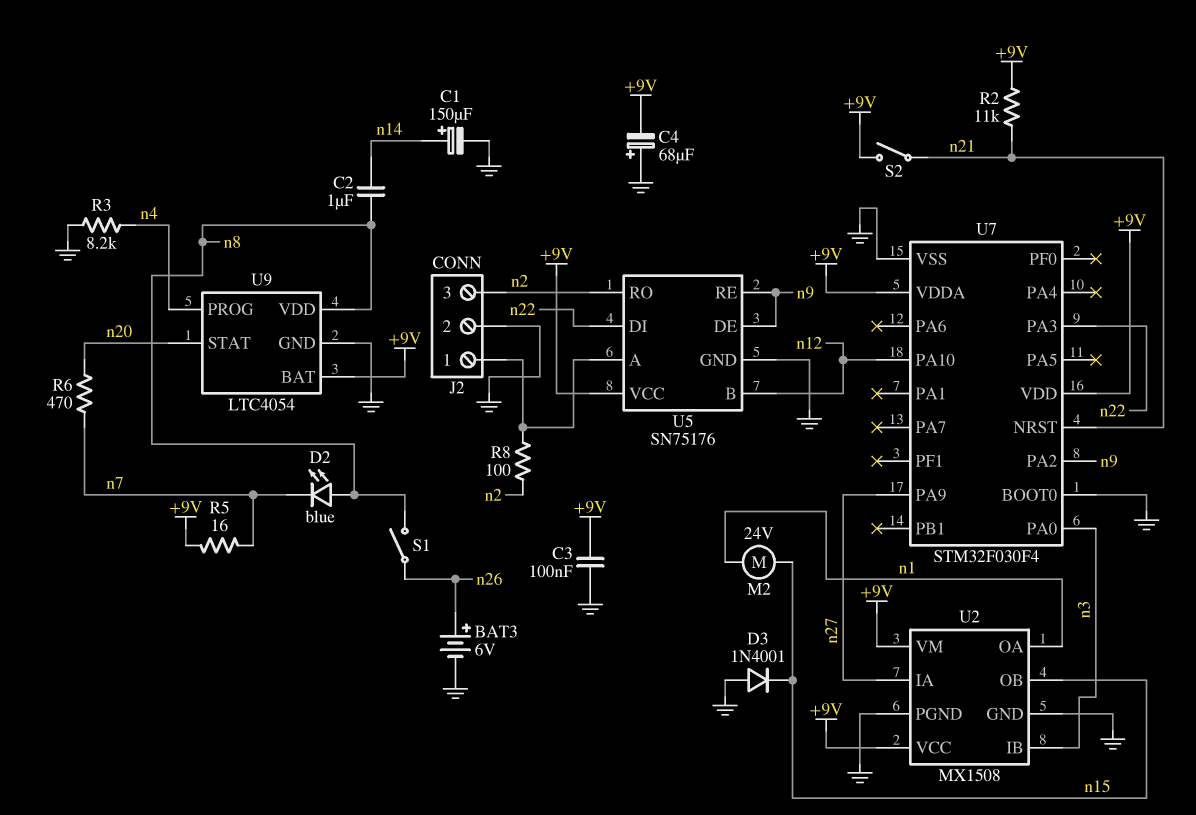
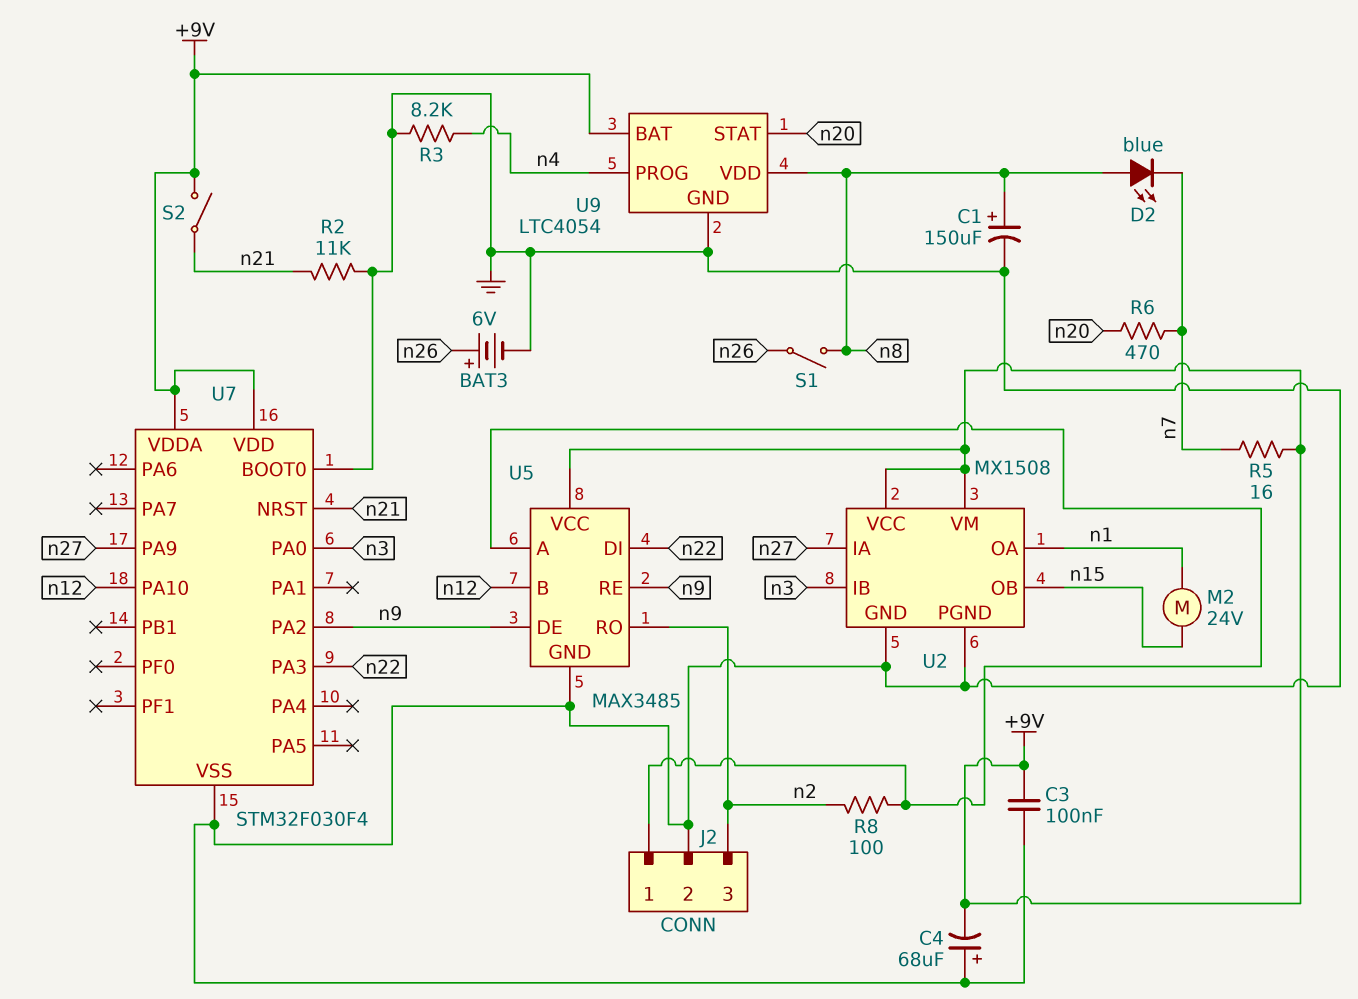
C1: 150uF (plus n14, minus GND) -> 150uF (plus n8, minus GND)
C2: 1uF (n8, n14) -> none
D3: diode 1N4001 (A GND, K n15) -> none
R2: 11k (+9V, n21) -> 11k (GND, n21)
U5: SN75176 -> MAX3485

